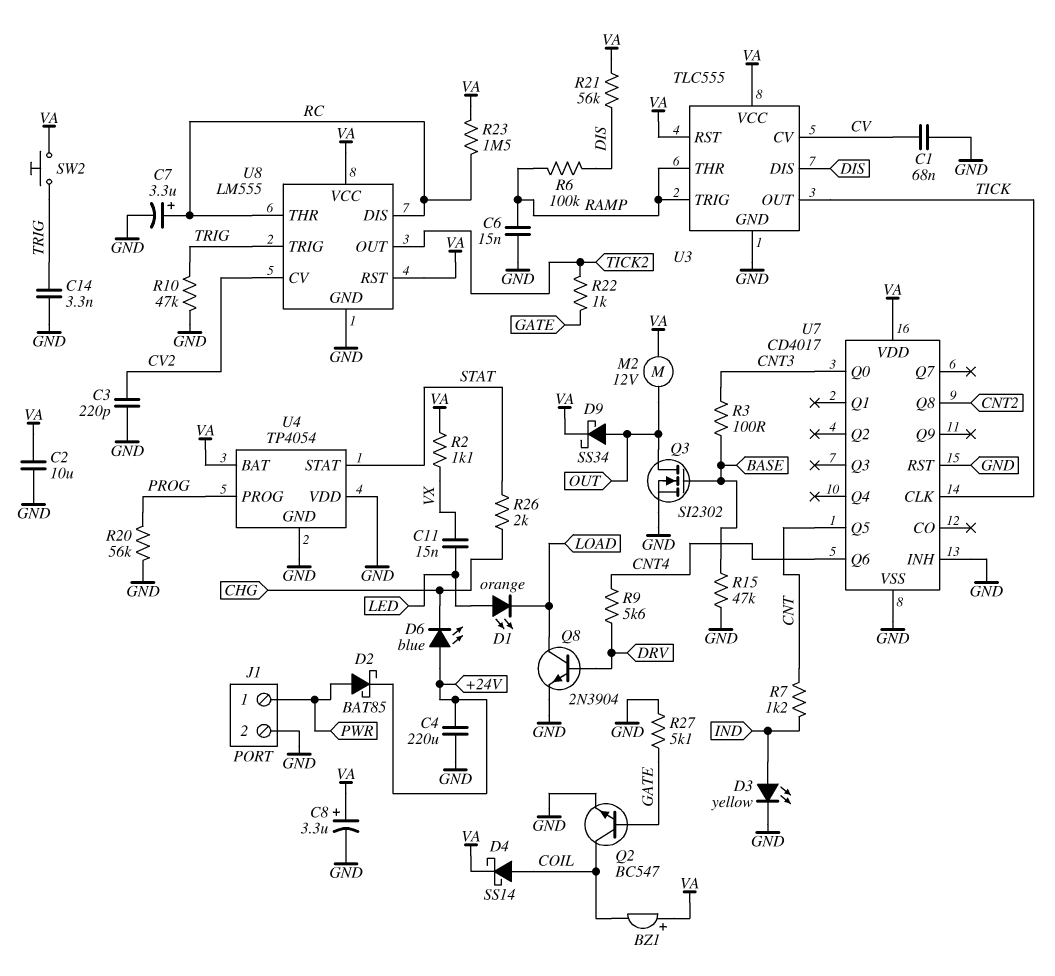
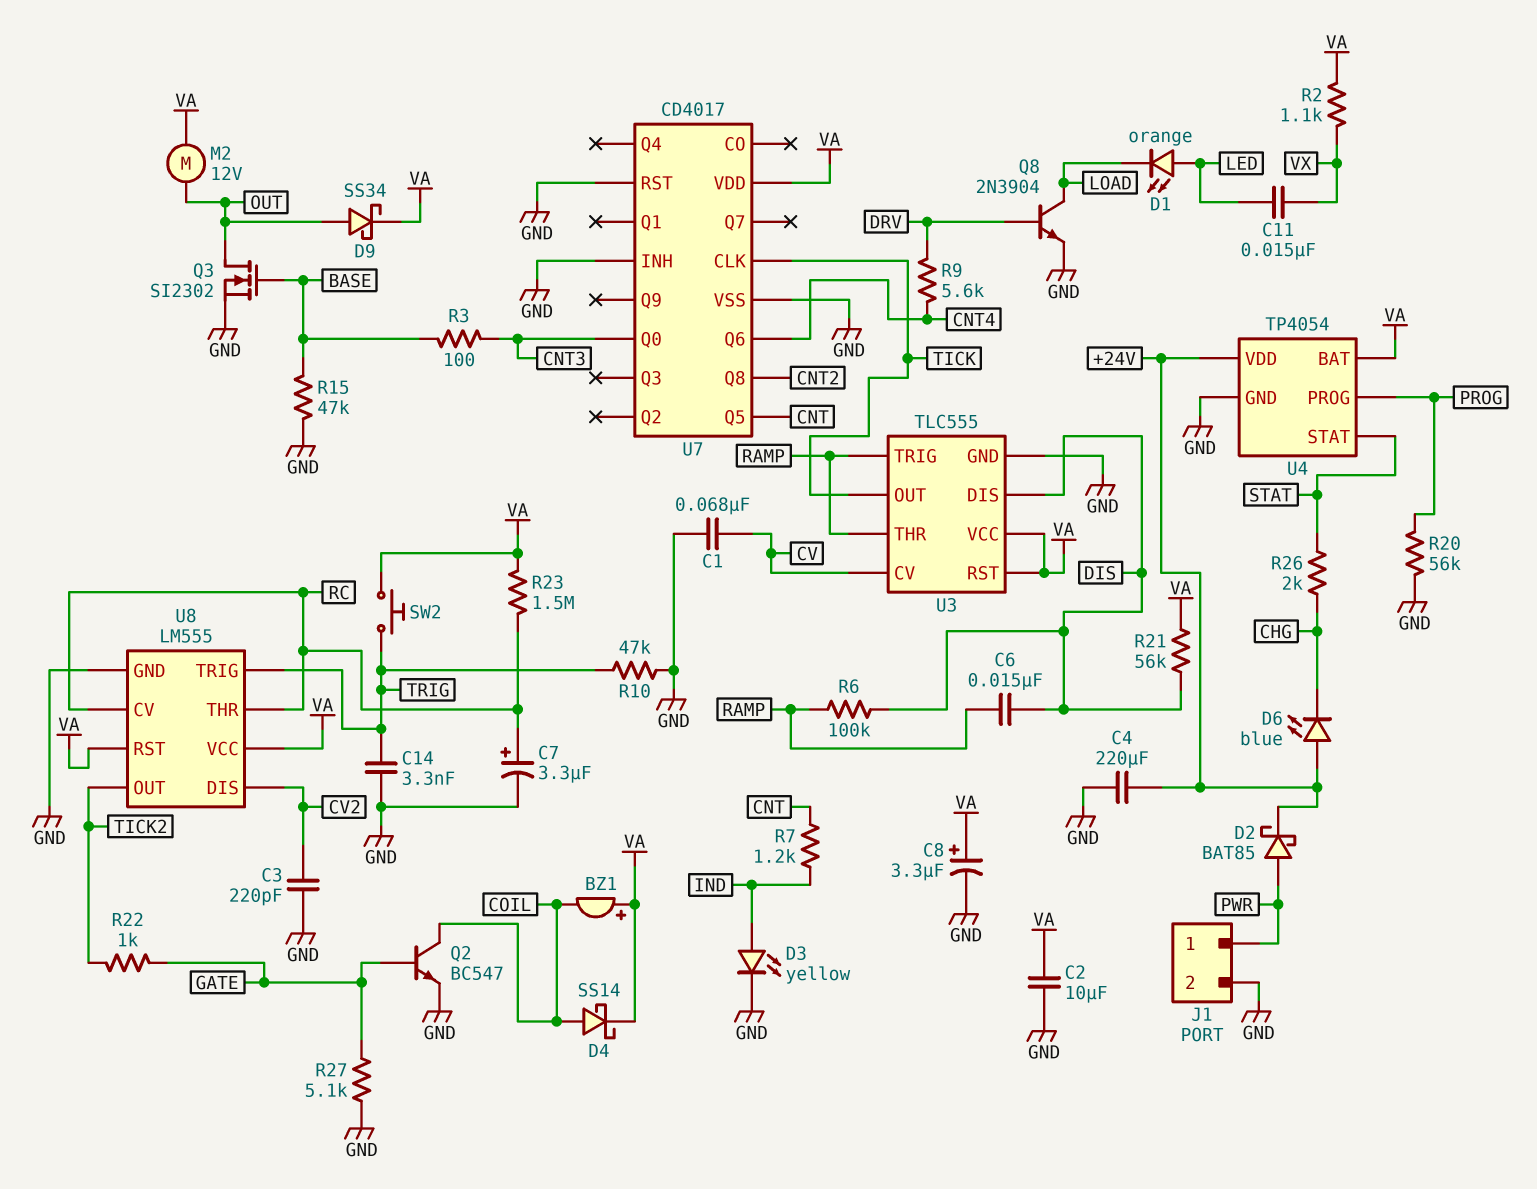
C6: 15nF (GND, RAMP) -> 15nF (DIS, RAMP)
U4 pin VDD: GND -> +24V
U8 pin CV: CV2 -> RC
U8 pin DIS: RC -> CV2

